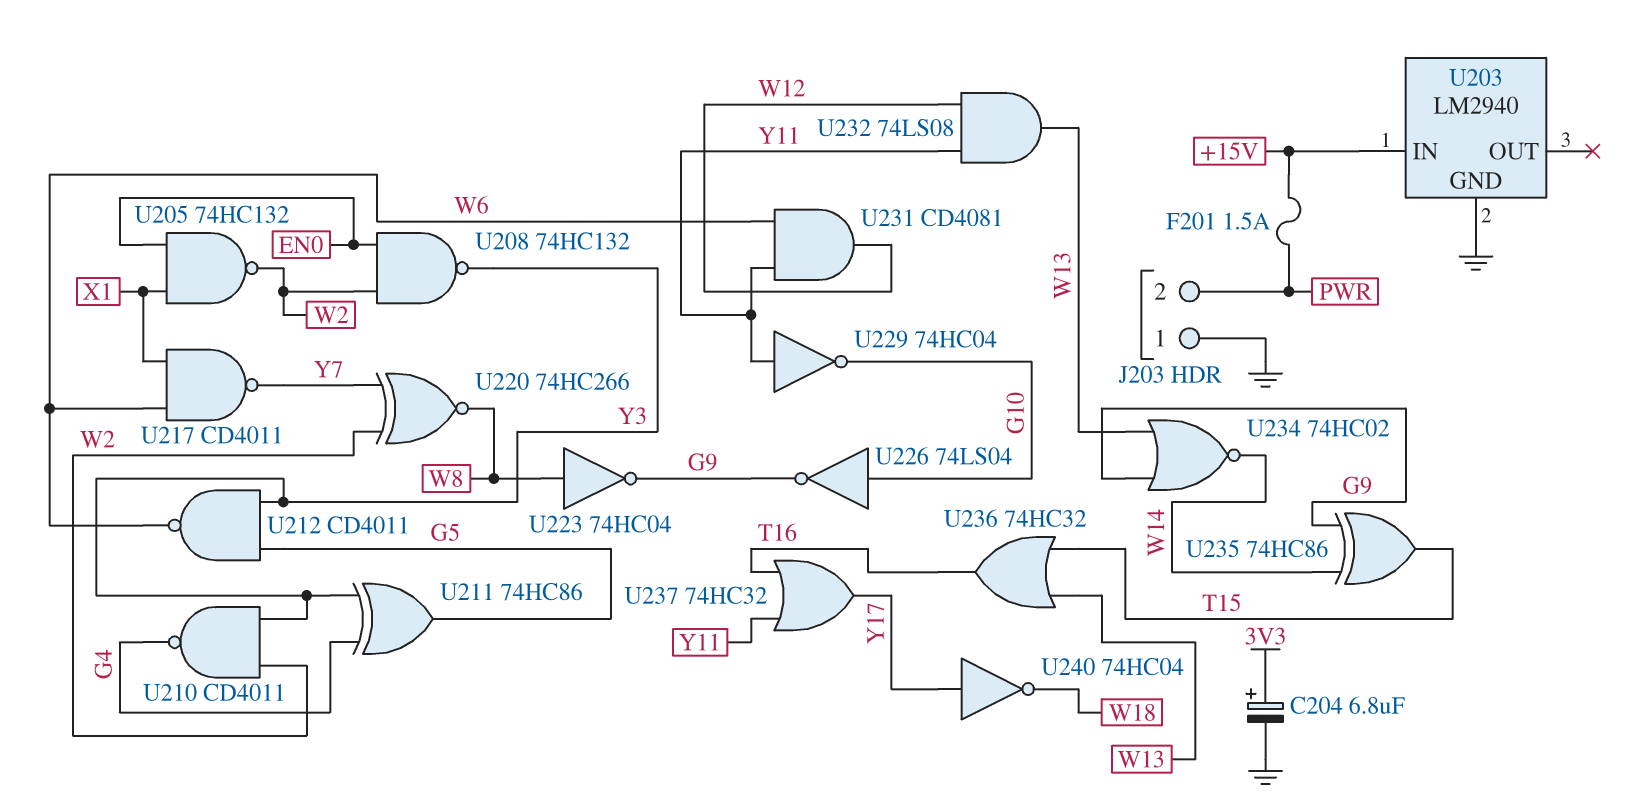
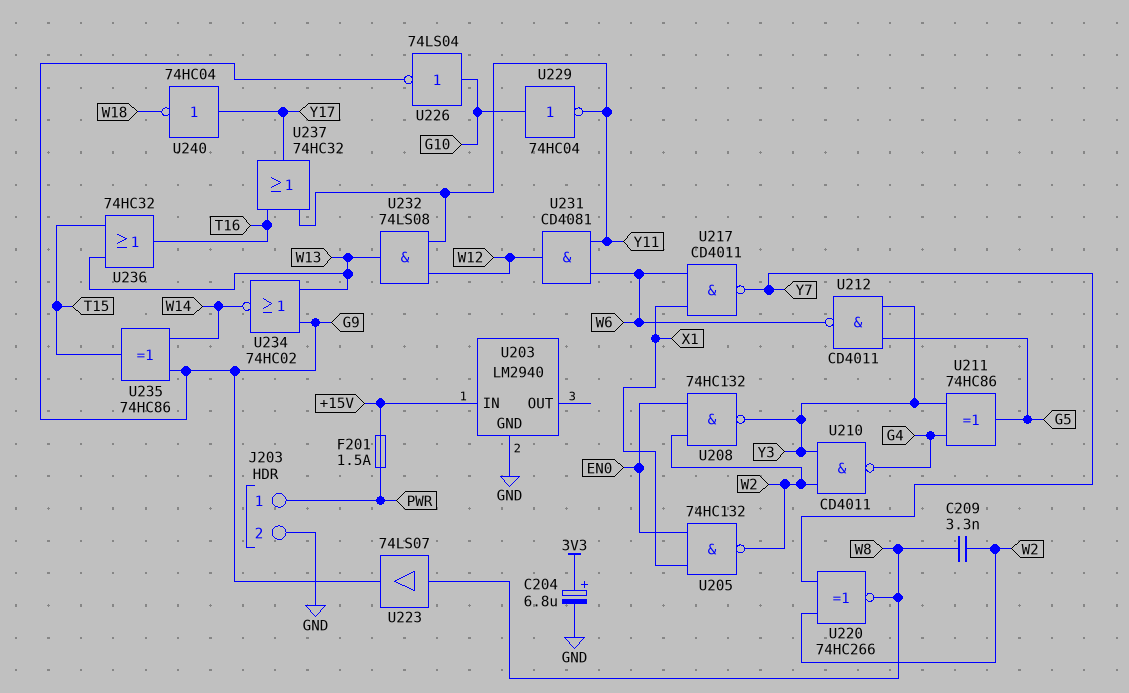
C209: none -> 3.3nF (W2, W8)
J203 pin 1: GND -> PWR
J203 pin 2: PWR -> GND
U223: NOT 74HC04 (in W8, out G9) -> buffer 74LS07 (in W8, out G9)
U229: NOT 74HC04 (in Y11, out G10) -> NOT 74HC04 (in G10, out Y11)

